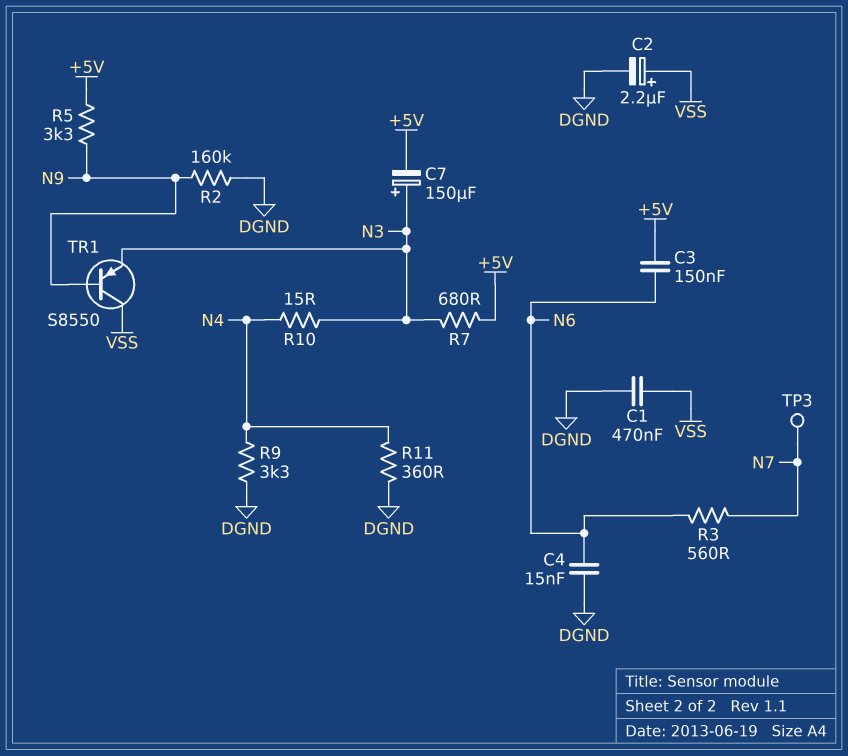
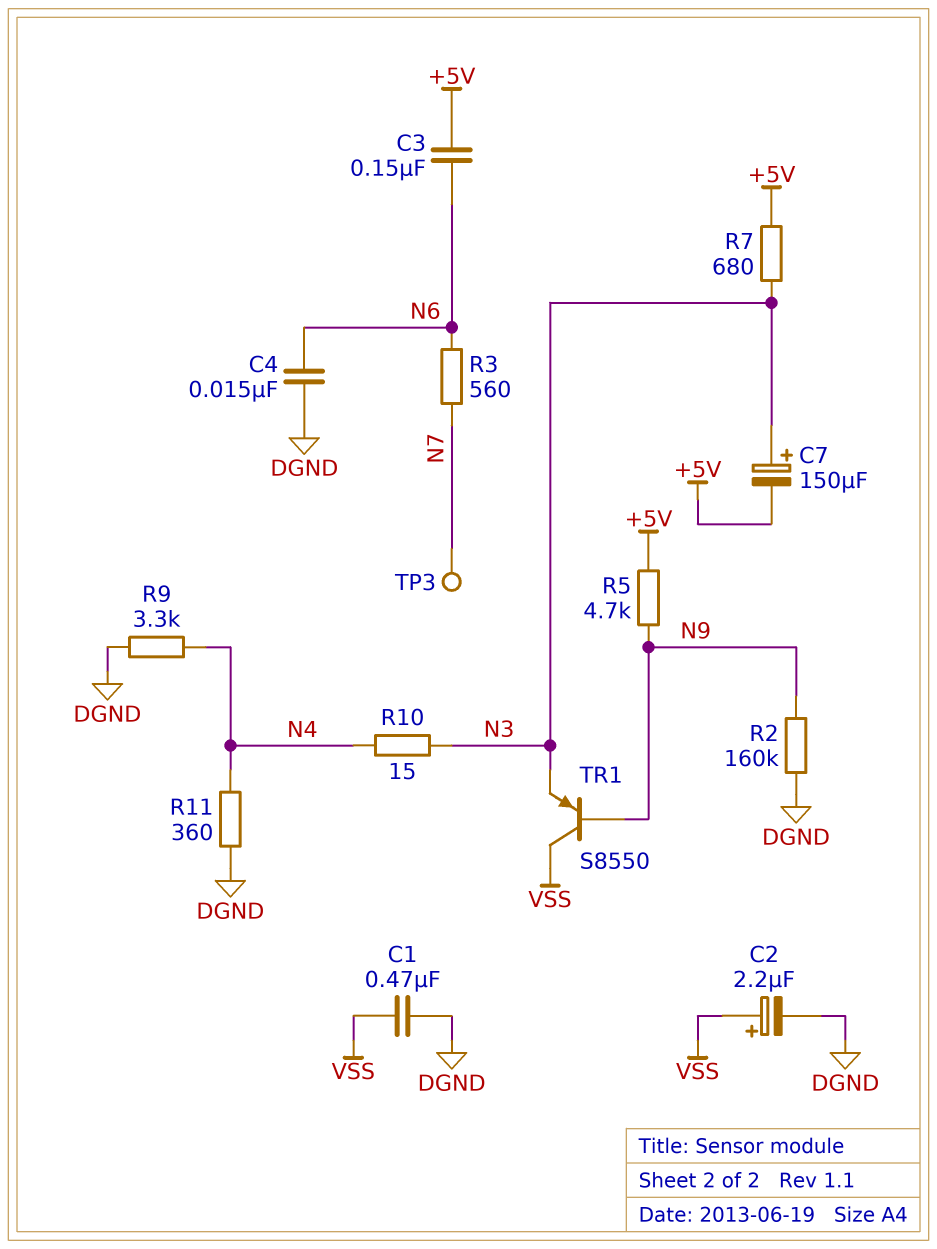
R5: 3.3k (+5V, N9) -> 4.7k (+5V, N9)

